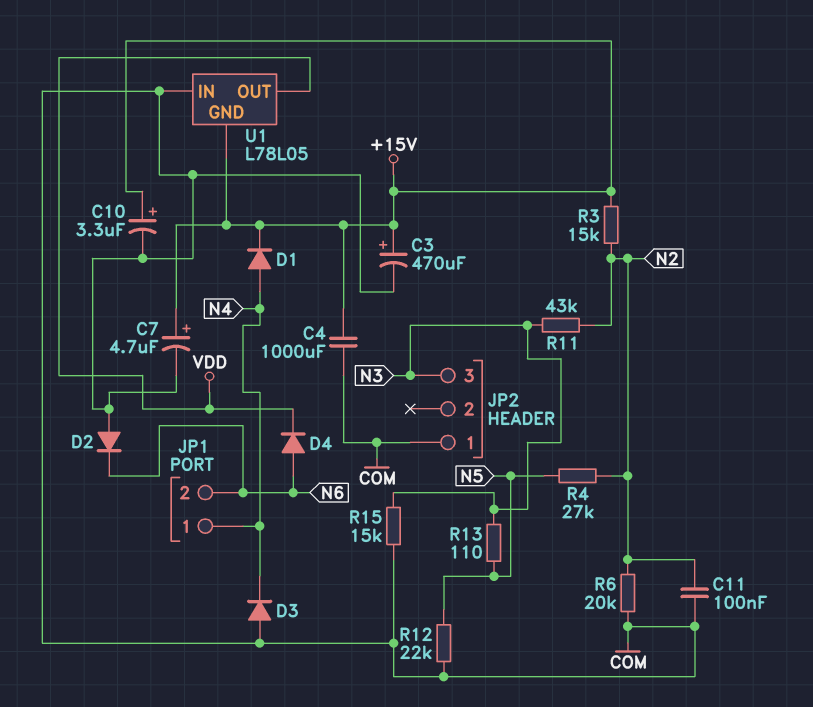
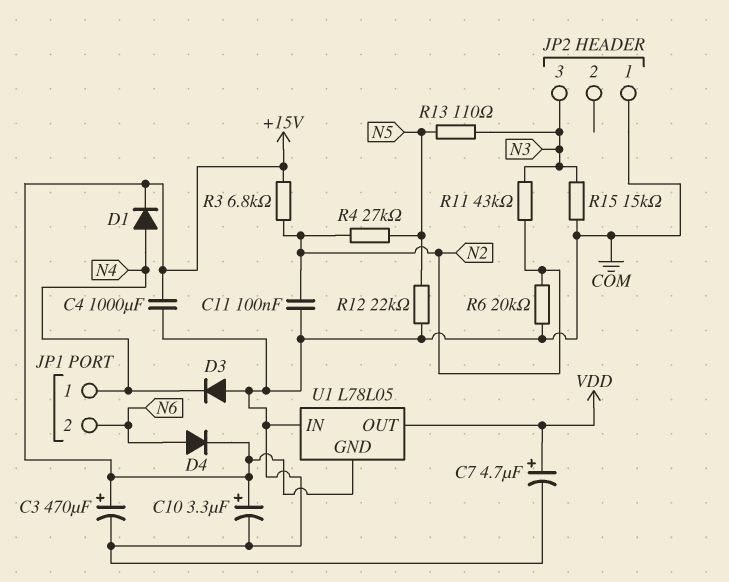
C7: 4.7uF (plus +15V, minus COM) -> 4.7uF (plus VDD, minus COM)
D2: diode (A COM, K N6) -> none
D4: diode (A N6, K VDD) -> diode (A N6, K +15V)
R3: 15k (+15V, N2) -> 6.8k (+15V, N2)

